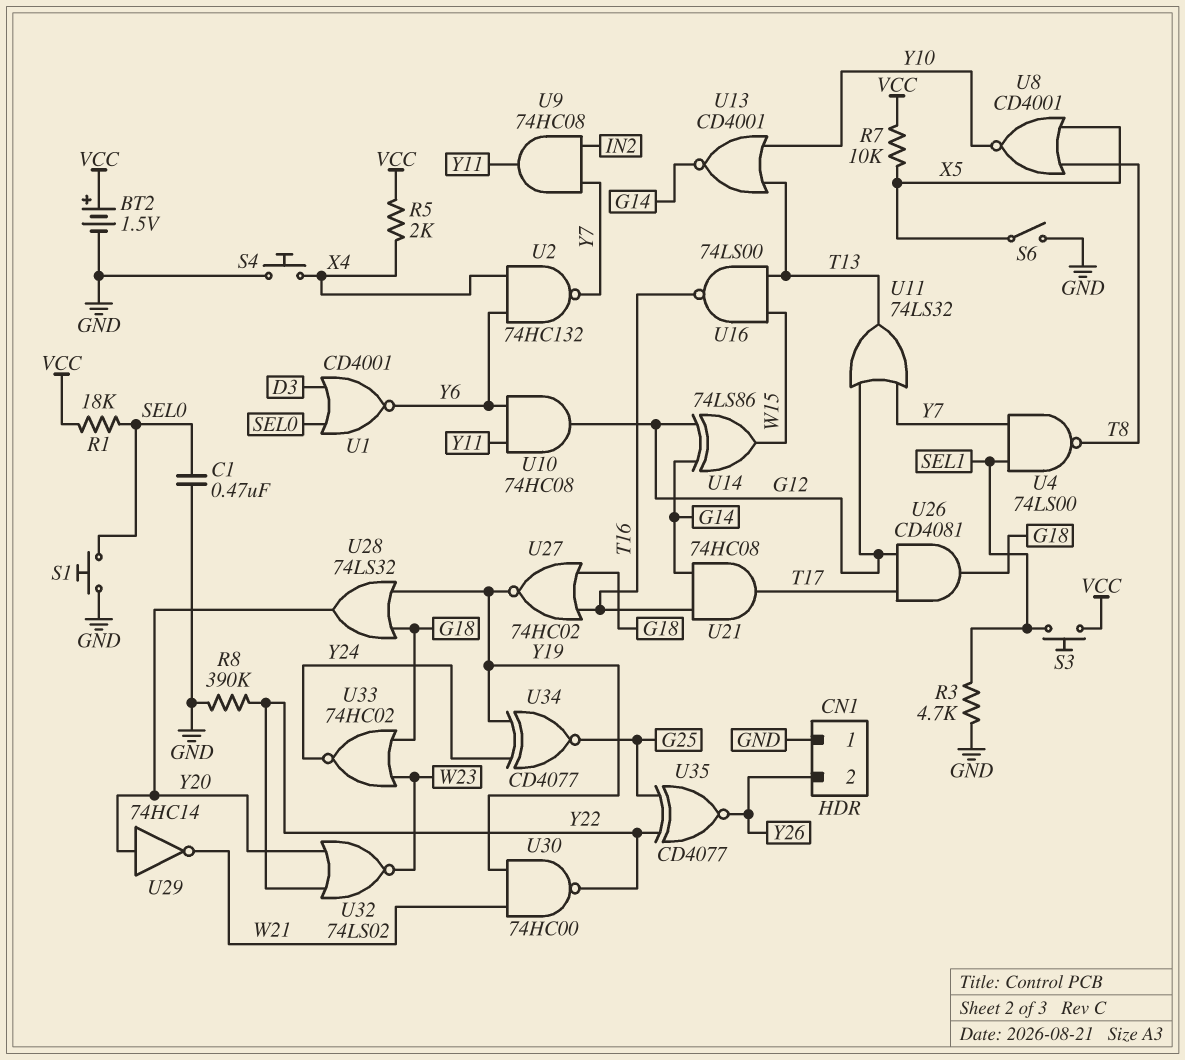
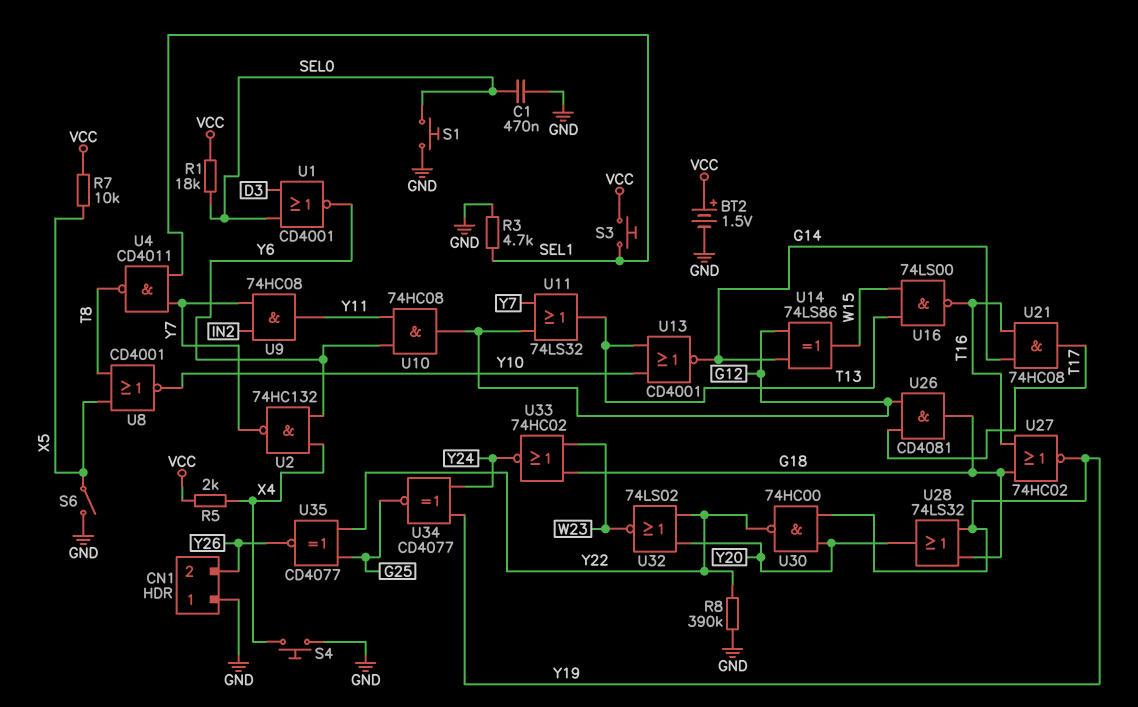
U4: NAND 74LS00 (in SEL1, in Y7, out T8) -> NAND CD4011 (in SEL1, in Y7, out T8)
U29: NOT 74HC14 (in Y20, out W21) -> none
U30: NAND 74HC00 (in W21, in Y19, out Y22) -> NAND 74HC00 (in Y19, in Y20, out Y22)

